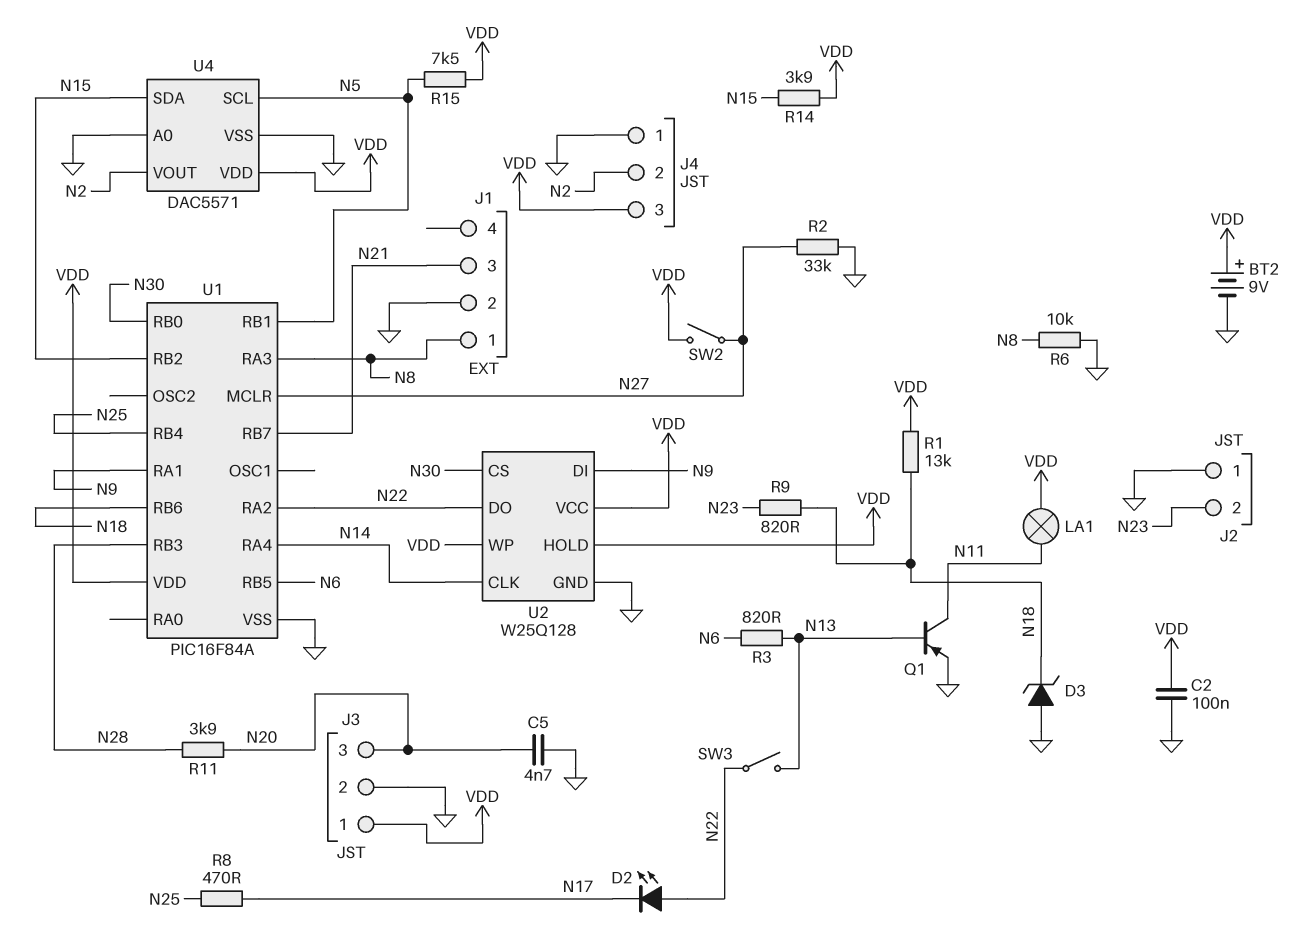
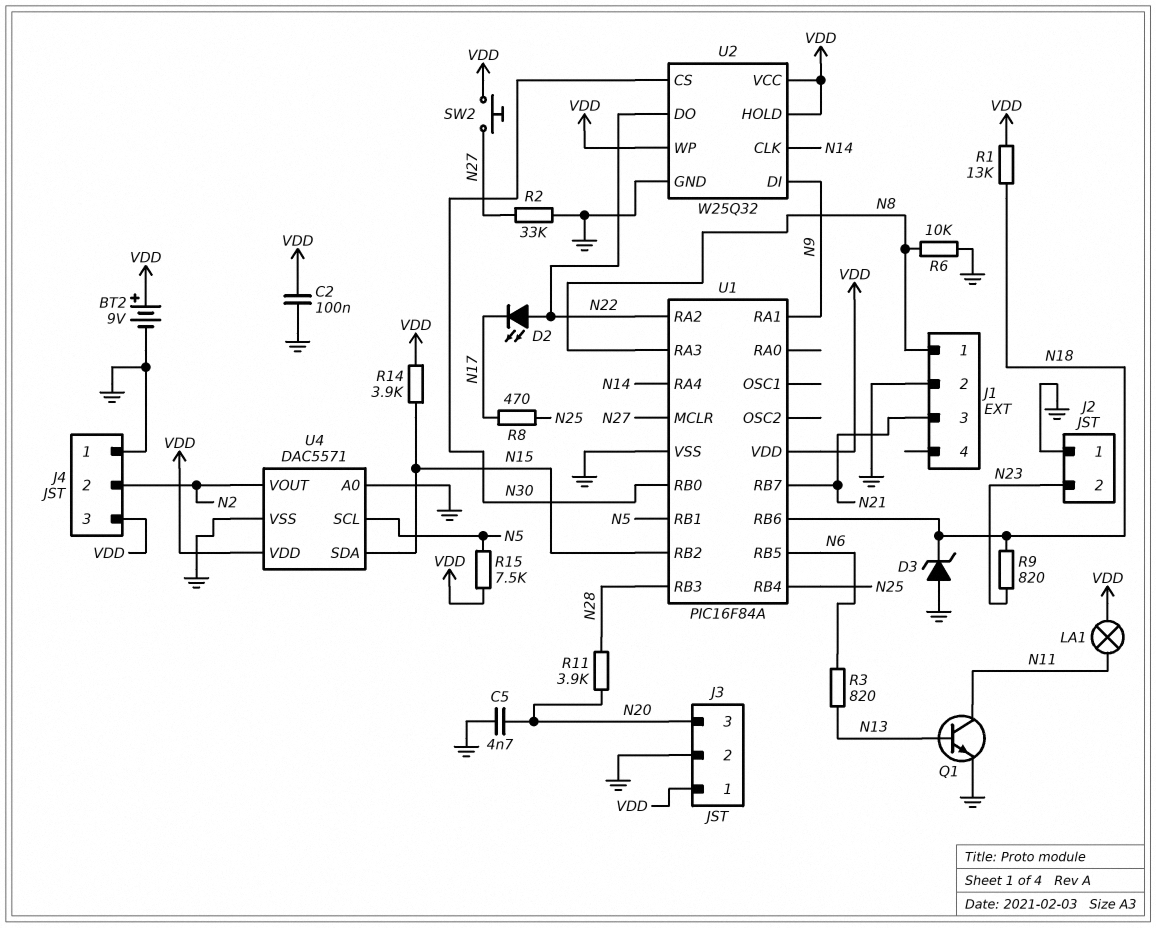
Q1: PNP (B N13, C N11, E GND) -> NPN (B N13, C N11, E GND)
SW2: switch (N27, VDD) -> button (N27, VDD)
SW3: switch (N13, N22) -> none
U2: W25Q128 -> W25Q32

